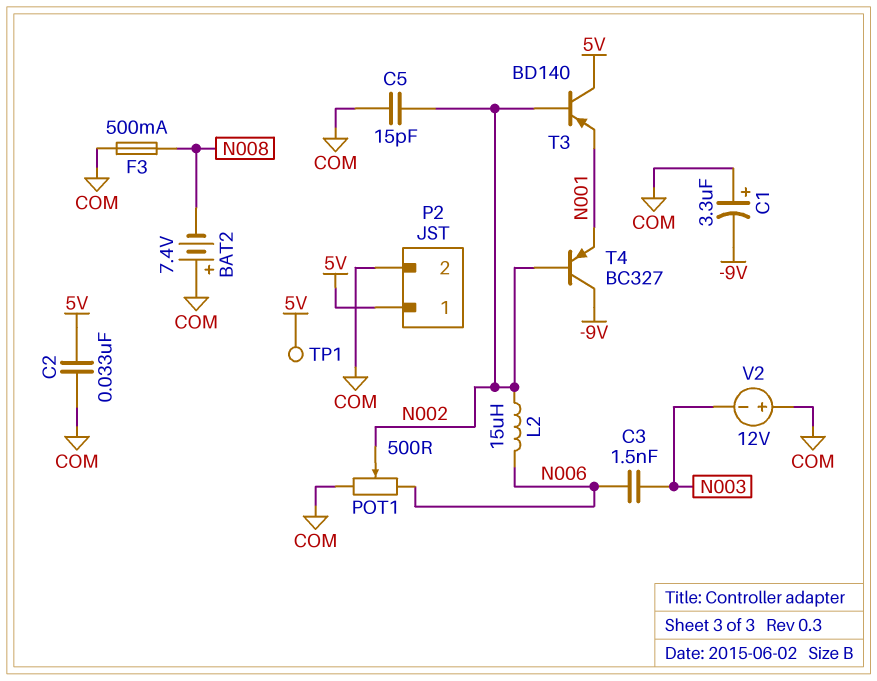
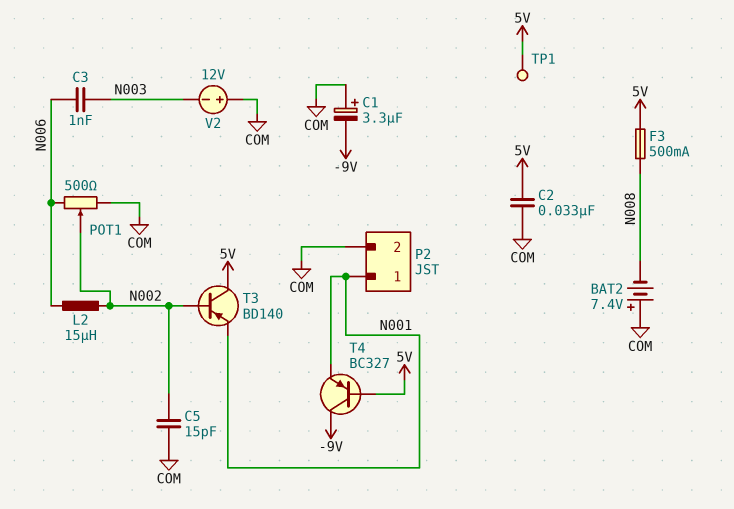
C3: 1.5nF (N003, N006) -> 1nF (N003, N006)
F3: 500mA (COM, N008) -> 500mA (5V, N008)
P2 pin 1: 5V -> N001
T4: PNP BC327 (B N002, C -9V, E N001) -> PNP BC327 (B 5V, C -9V, E N001)

